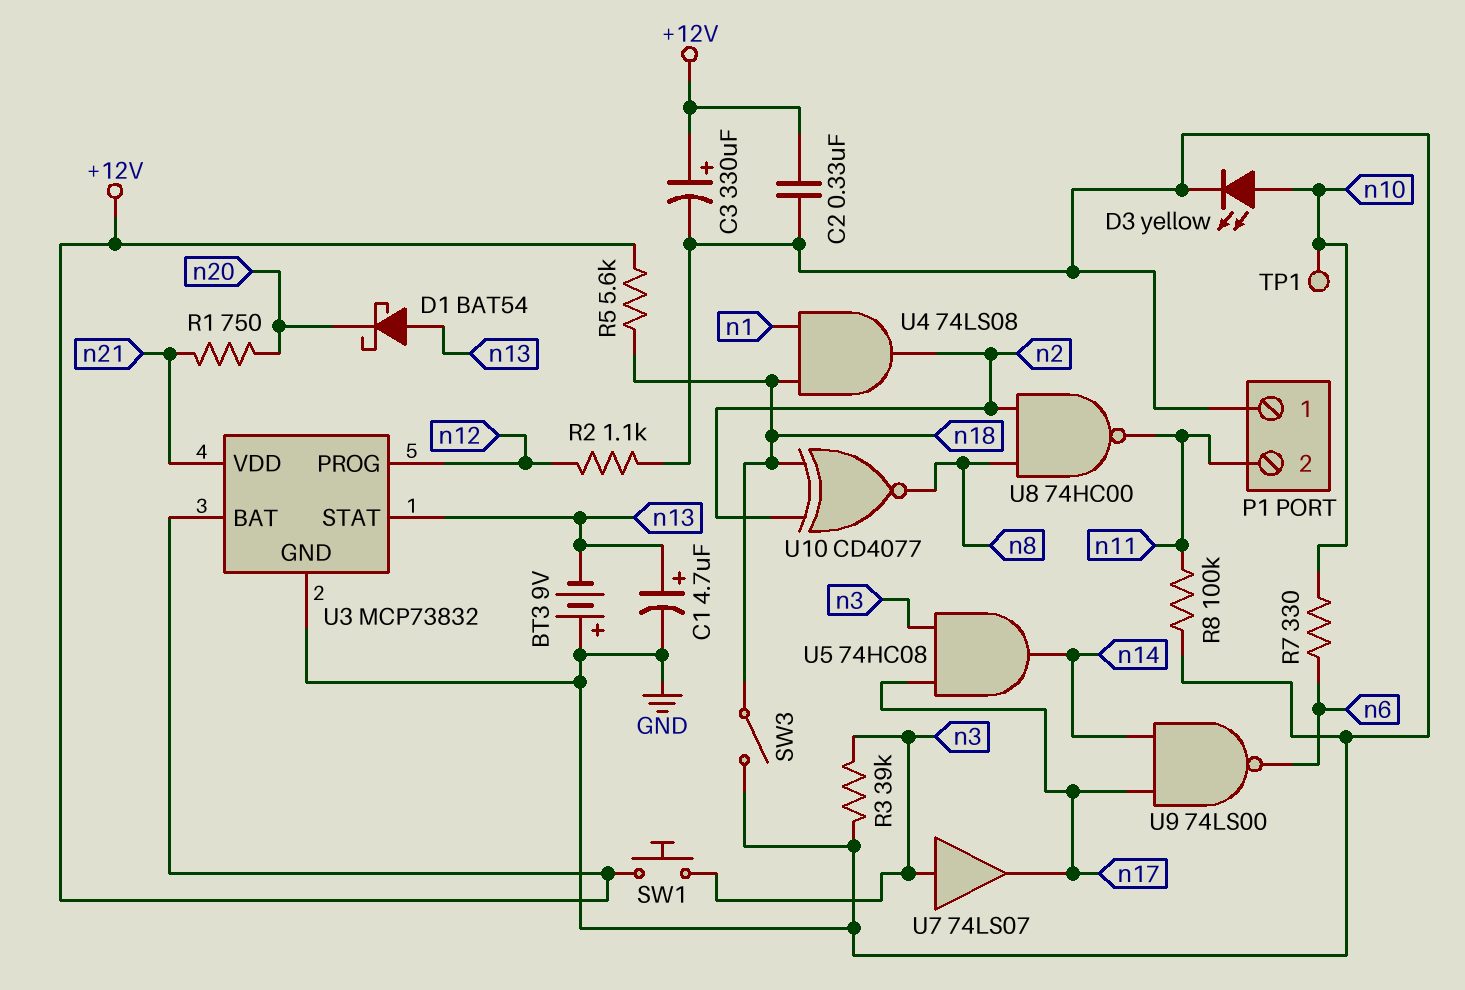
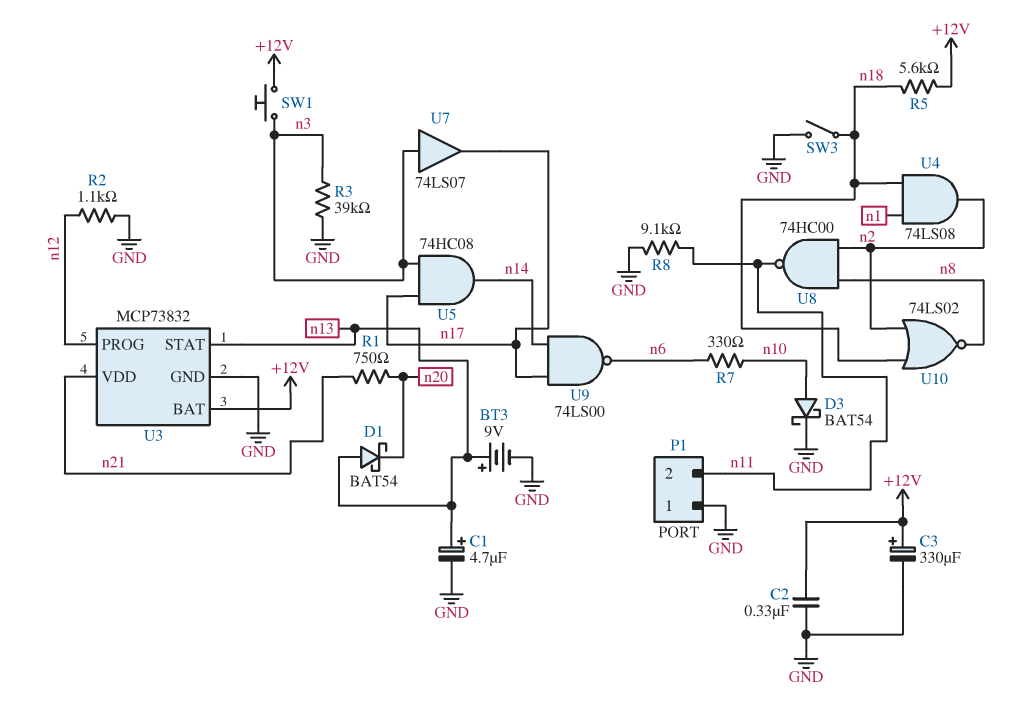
BT3: 9V (plus GND, minus n13) -> 9V (plus n13, minus GND)
D3: LED yellow (A n10, K GND) -> schottky BAT54 (A n10, K GND)
R8: 100k (GND, n11) -> 9.1k (GND, n11)
TP1: test point (n10) -> none
U10: XNOR CD4077 (in n2, in n18, out n8) -> NOR 74LS02 (in n2, in n18, out n8)

